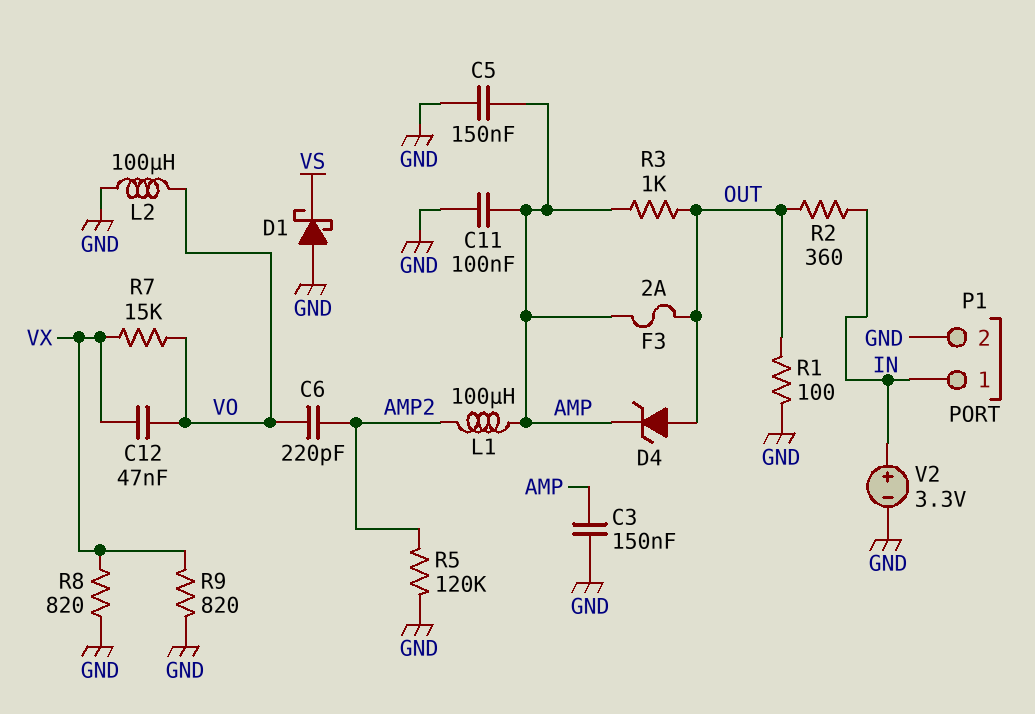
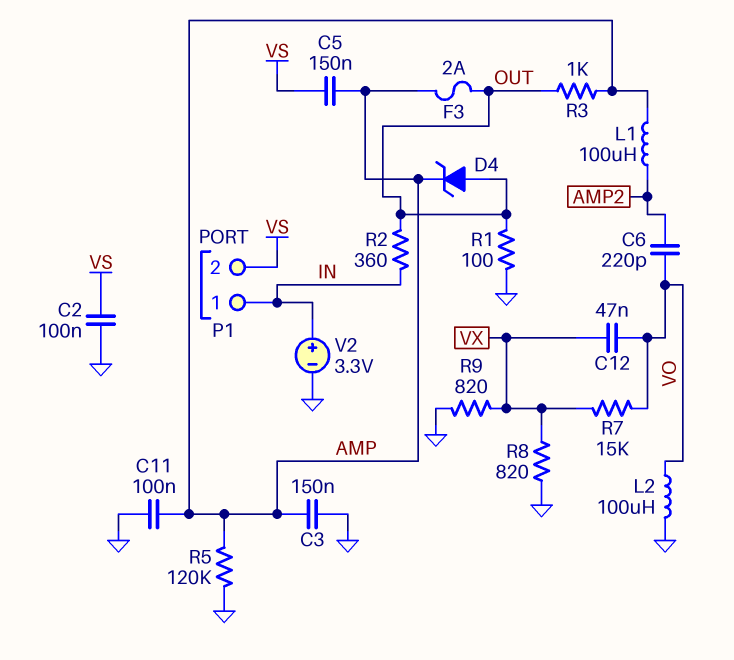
C2: none -> 100nF (GND, VS)
C5: 150nF (AMP, GND) -> 150nF (AMP, VS)
D1: schottky (A GND, K VS) -> none
P1 pin 2: GND -> VS
R5: 120k (AMP2, GND) -> 120k (AMP, GND)

